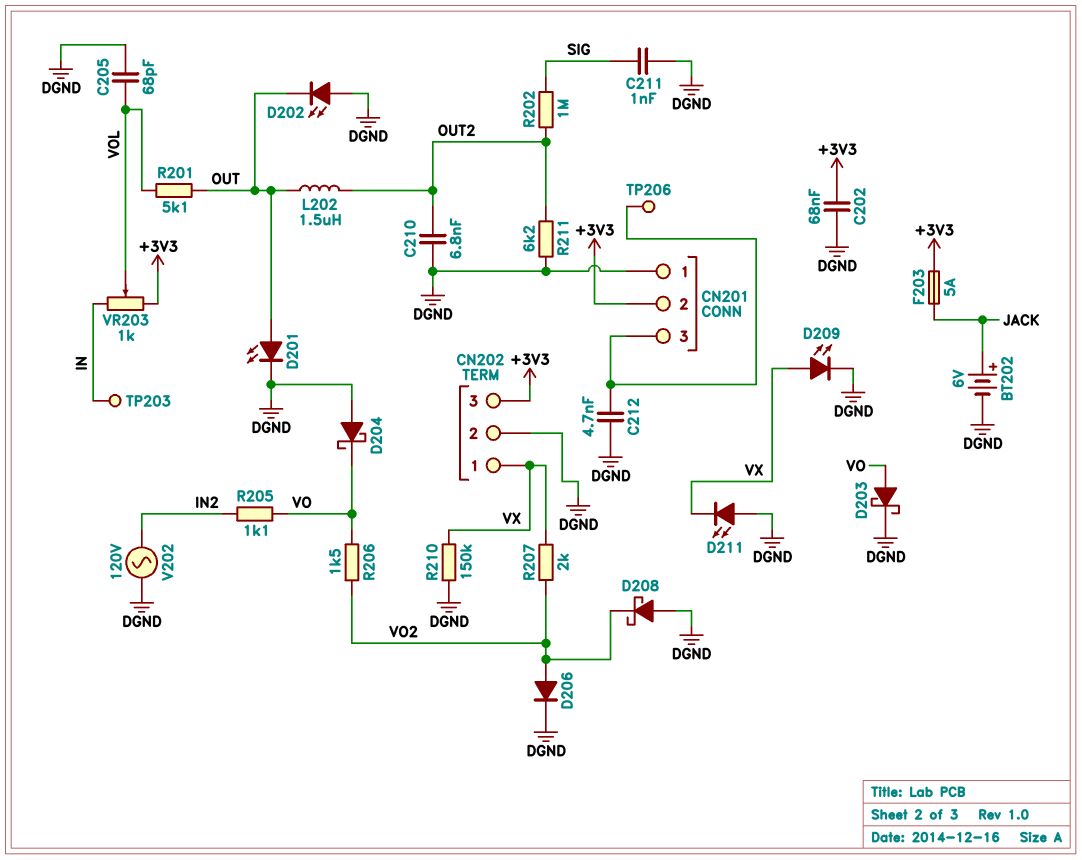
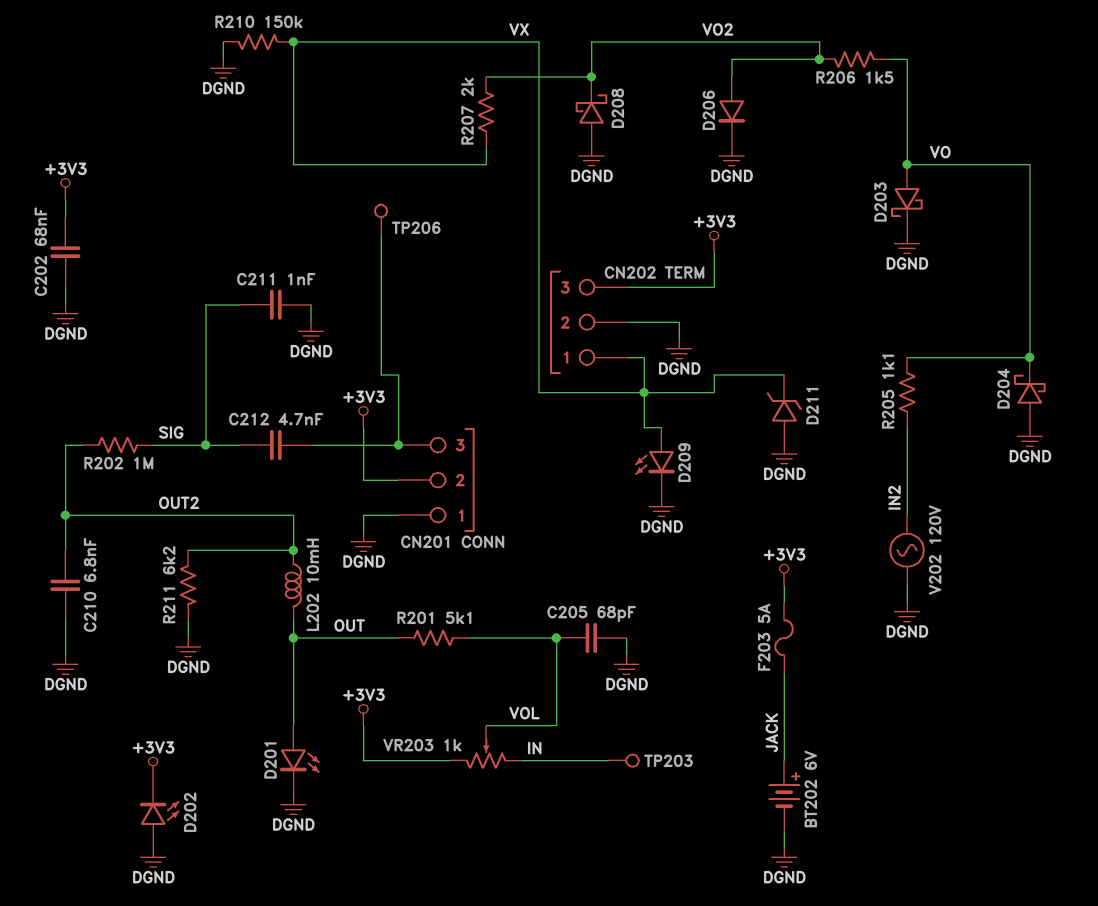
C212: 4.7nF (CN201/3, DGND) -> 4.7nF (CN201/3, SIG)
D202: LED (A DGND, K OUT) -> LED (A DGND, K +3V3)
D211: LED (A DGND, K VX) -> zener (A DGND, K VX)
L202: 1.5uH (OUT, OUT2) -> 10mH (OUT, OUT2)

